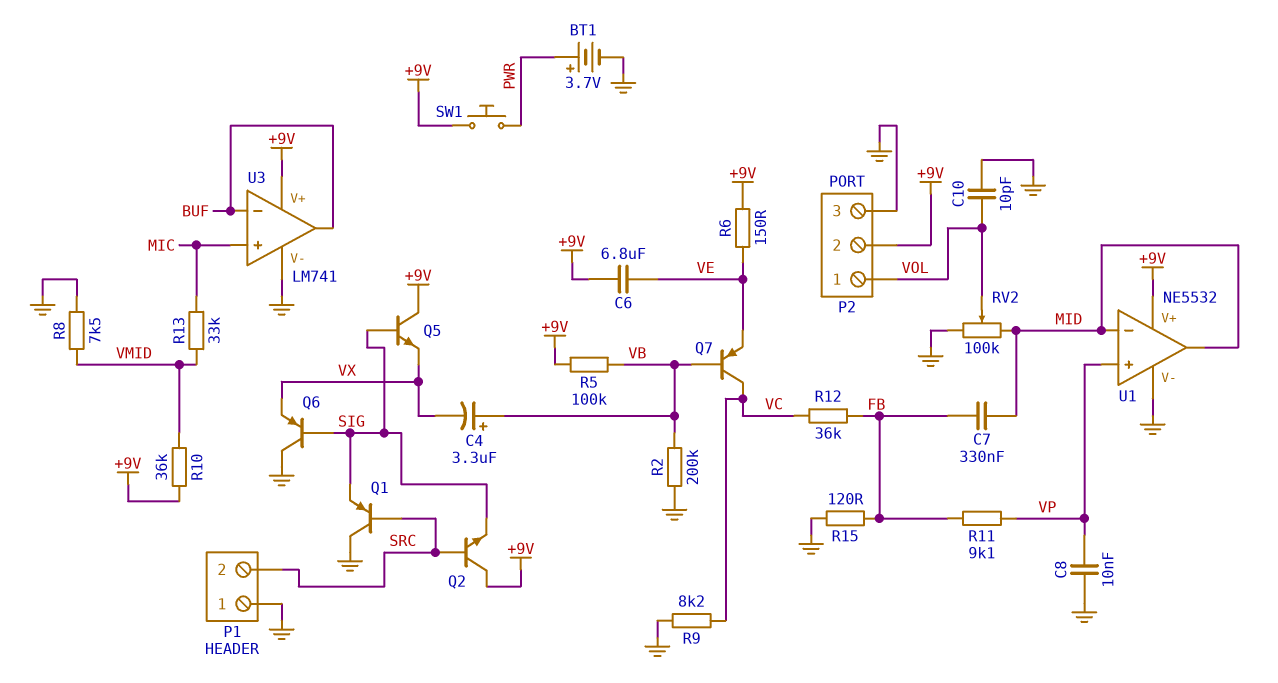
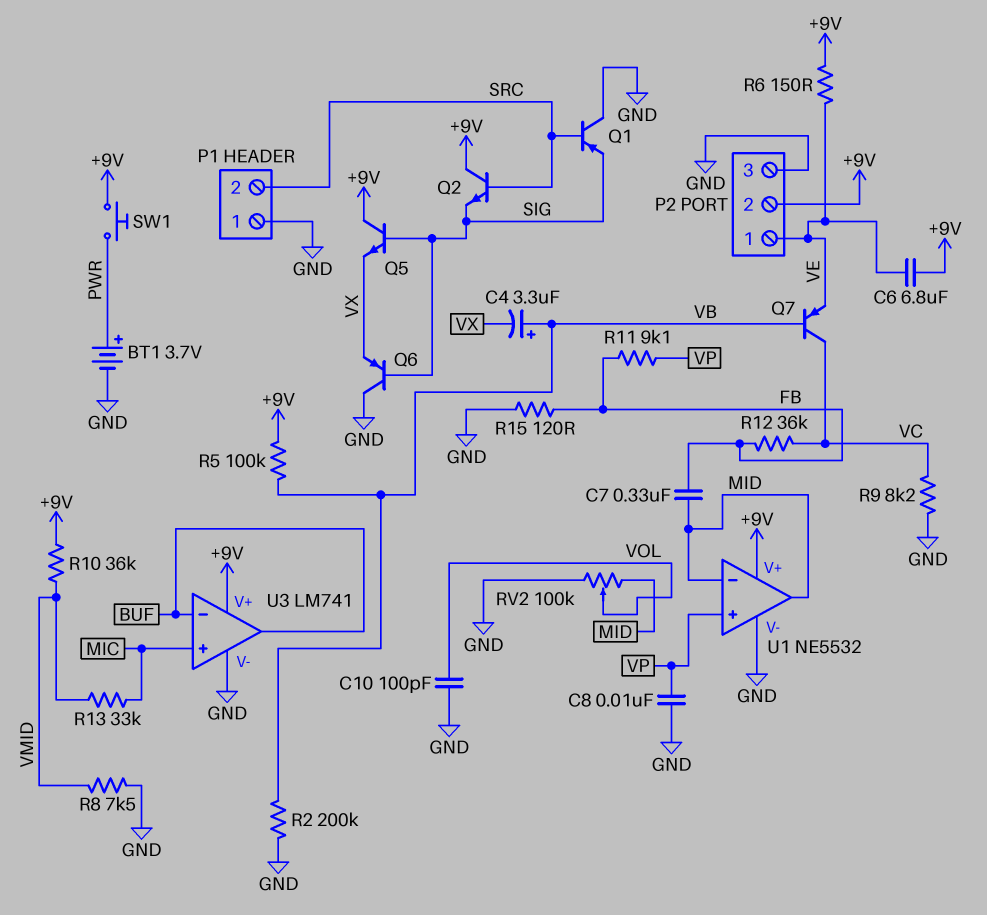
C10: 10pF (GND, VOL) -> 100pF (GND, VOL)
P2 pin 1: VOL -> VE

